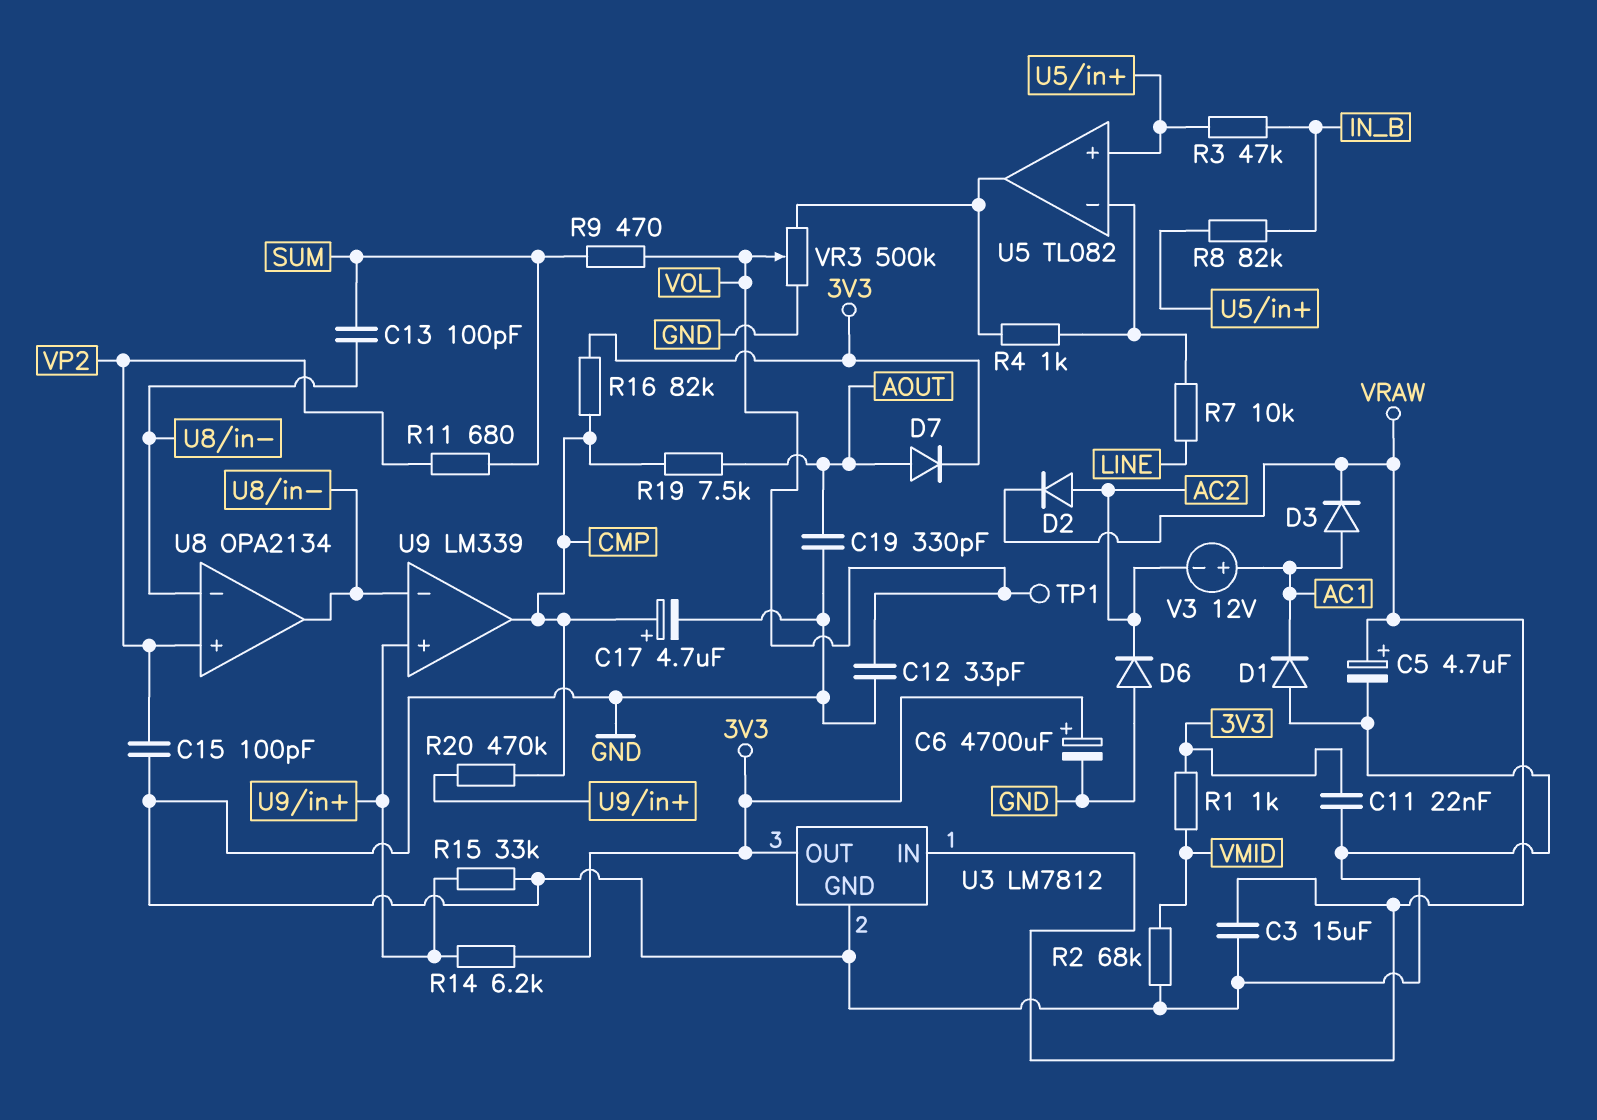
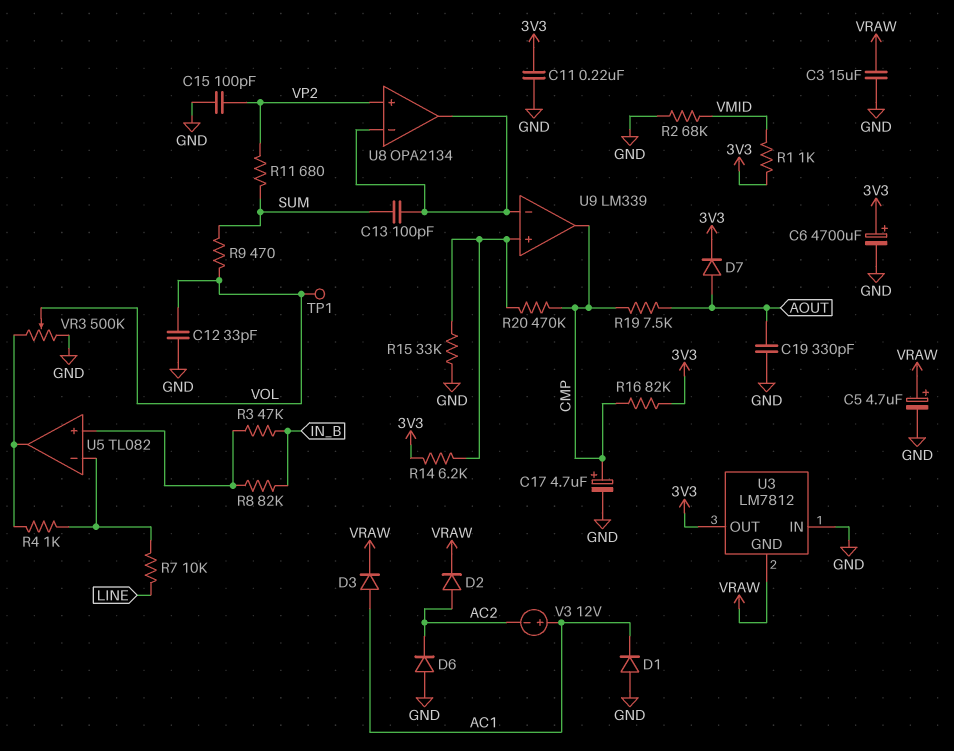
C11: 22nF (3V3, GND) -> 220nF (3V3, GND)
U3 pin GND: GND -> VRAW
U3 pin IN: VRAW -> GND

